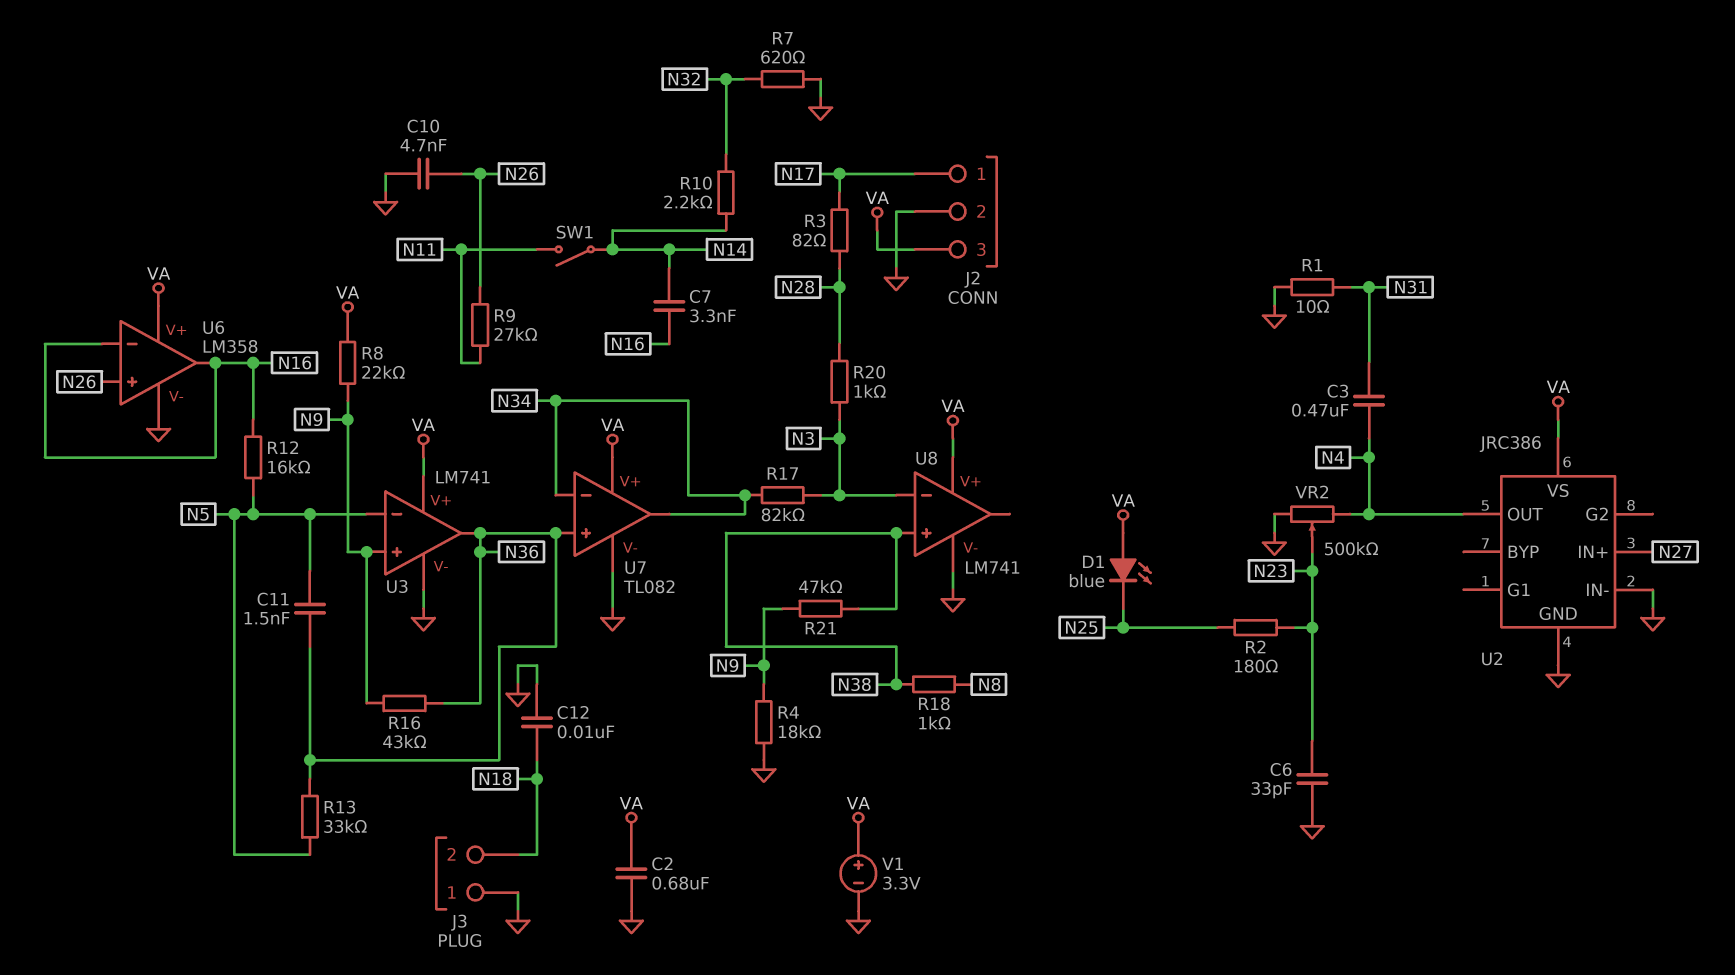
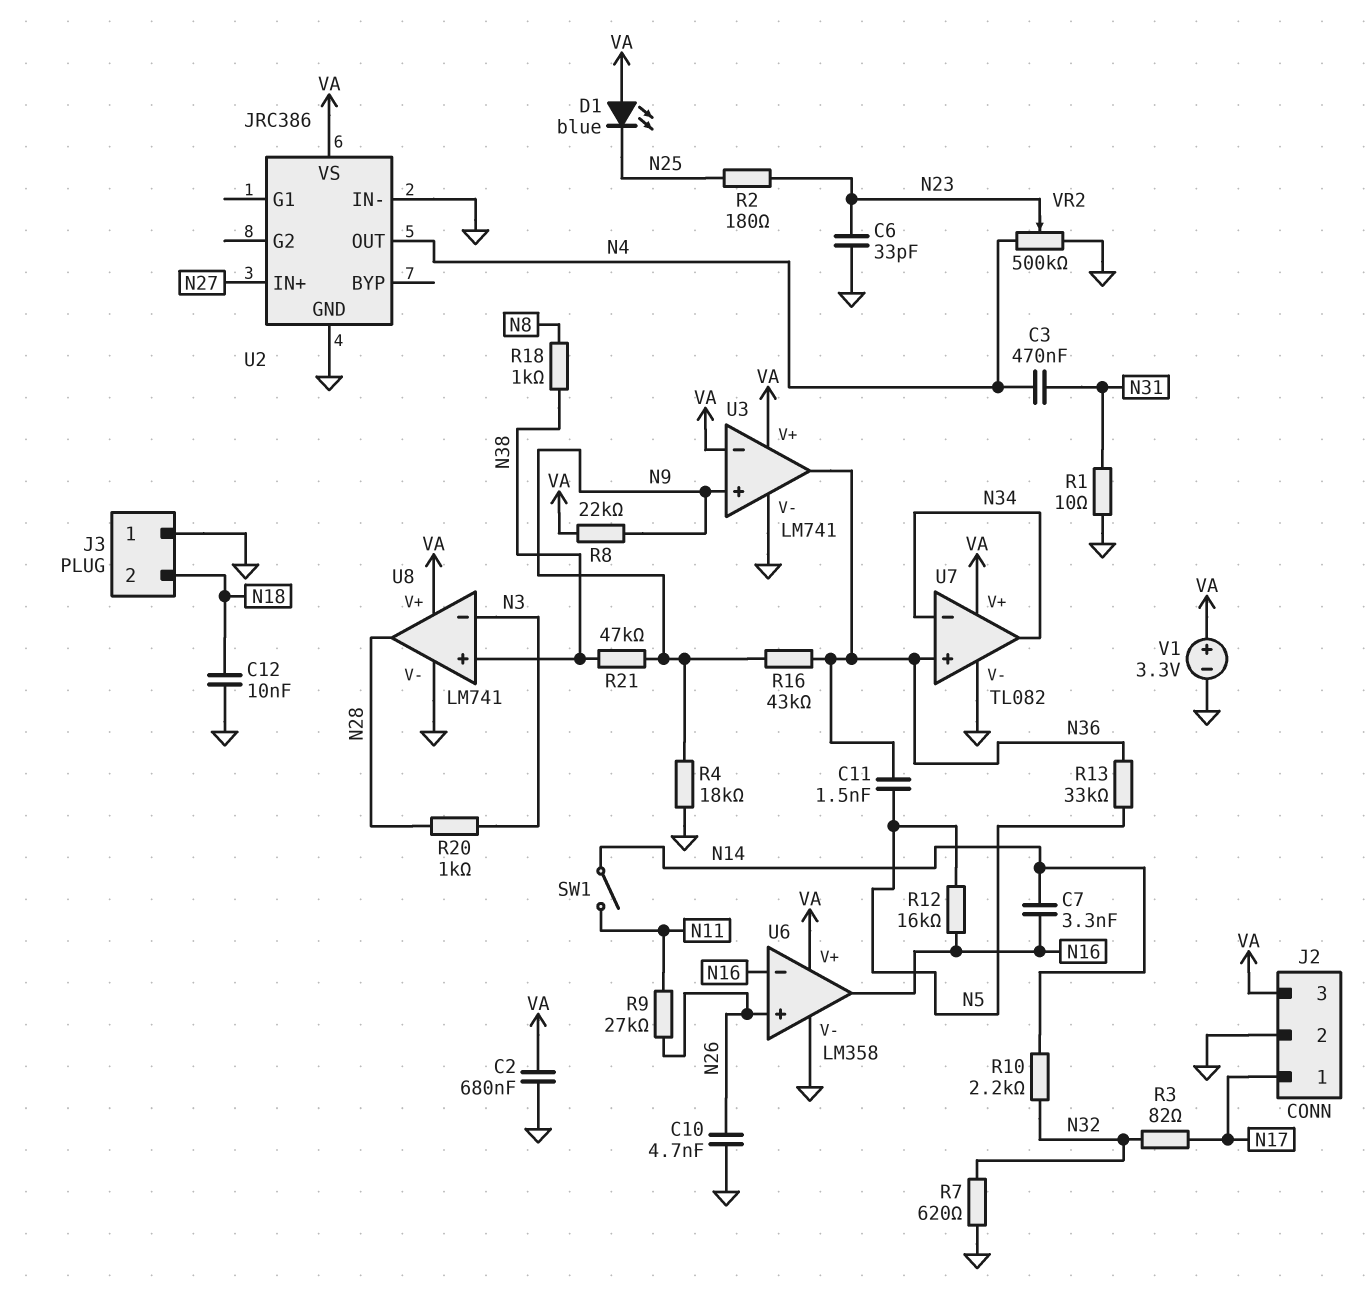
R3: 82 (N17, N28) -> 82 (N17, N32)
R17: 82k (N3, N34) -> none
U3 pin in-: N5 -> VA
U8 pin out: none -> N28

